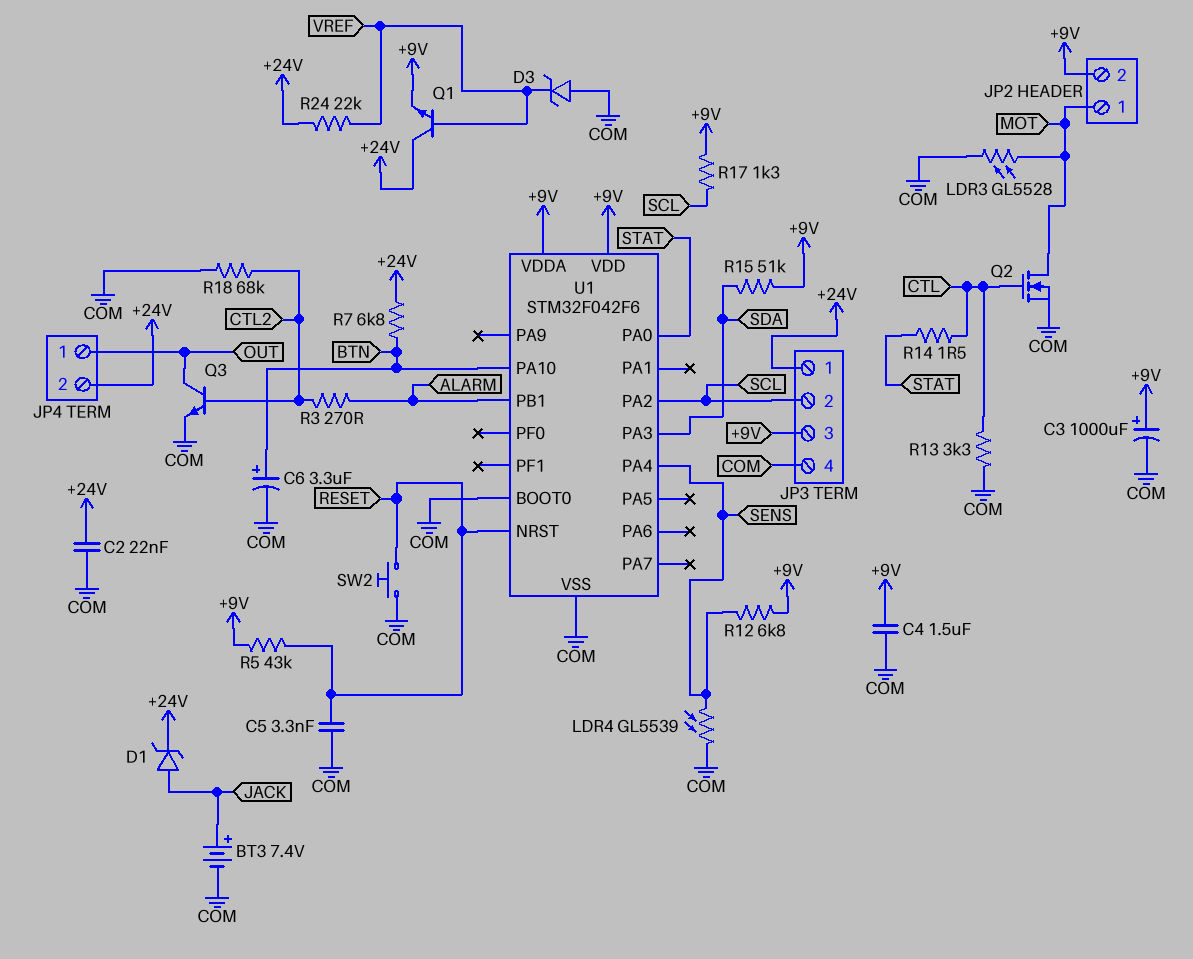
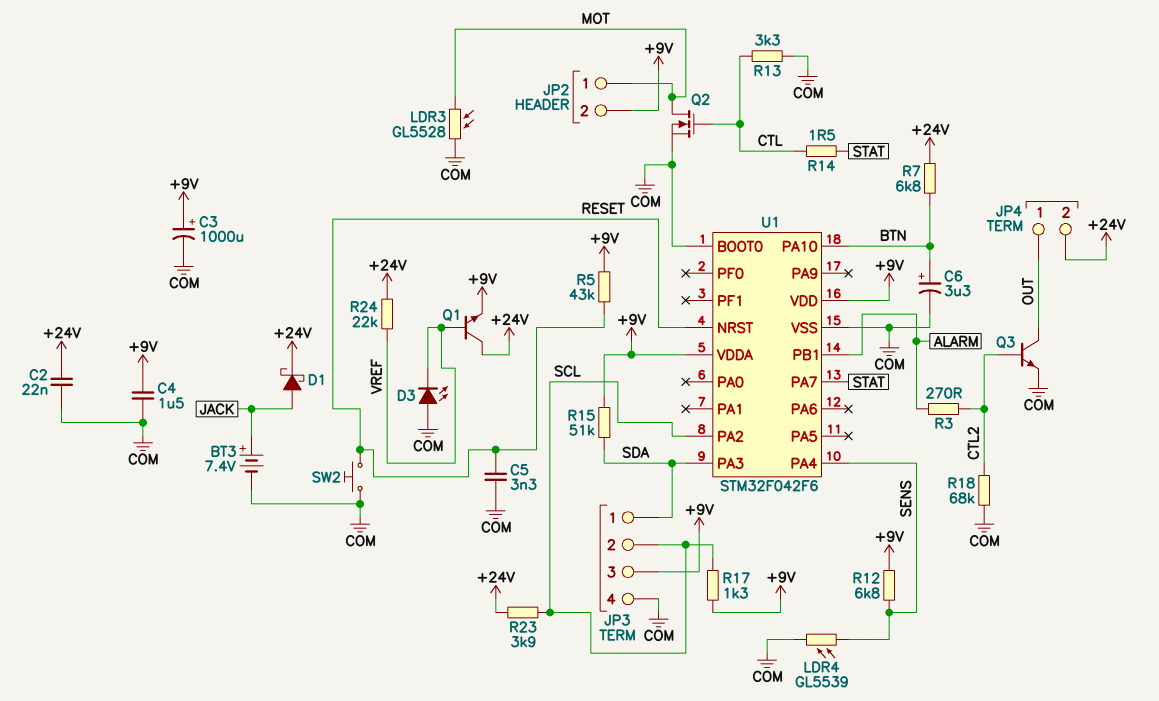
D1: zener (A JACK, K +24V) -> schottky (A JACK, K +24V)
D3: zener (A COM, K VREF) -> LED (A COM, K VREF)
JP3 pin 1: +24V -> SDA
R23: none -> 3.9k (+24V, SCL)
U1 pin PA0: STAT -> none
U1 pin PA7: none -> STAT

